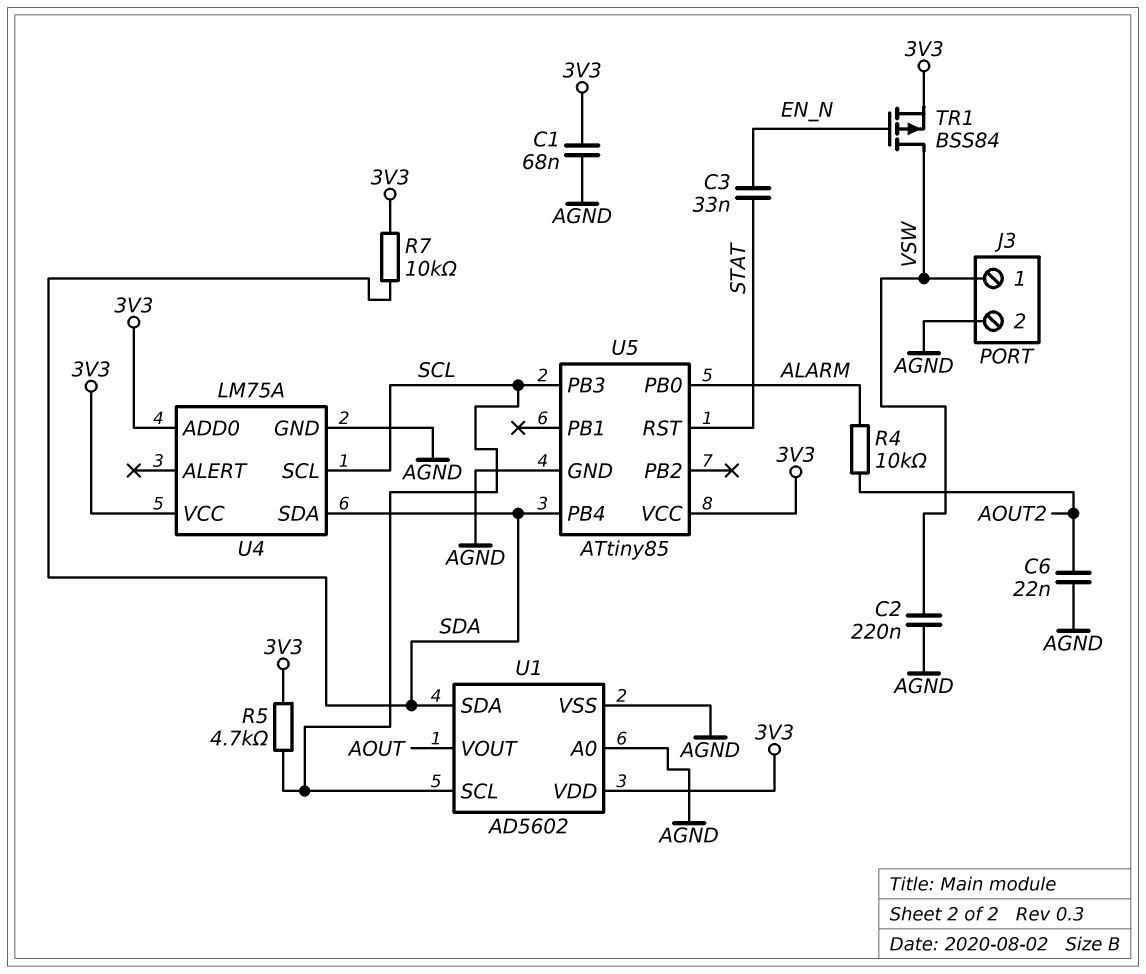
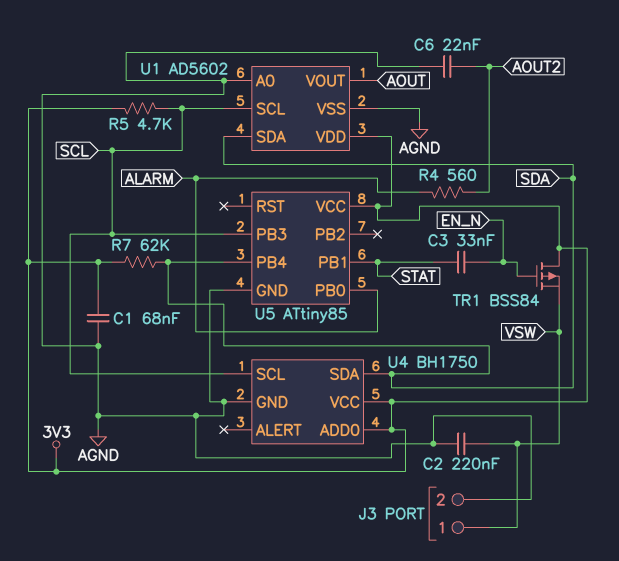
R4: 10k (ALARM, AOUT2) -> 560 (ALARM, AOUT2)
R7: 10k (3V3, SDA) -> 62k (3V3, SDA)
TR1: PMOS BSS84 (G EN_N, D VSW, S 3V3) -> PMOS BSS84 (G EN_N, D 3V3, S VSW)
U4: LM75A -> BH1750
U5 pin PB1: none -> STAT
U5 pin RST: STAT -> none

